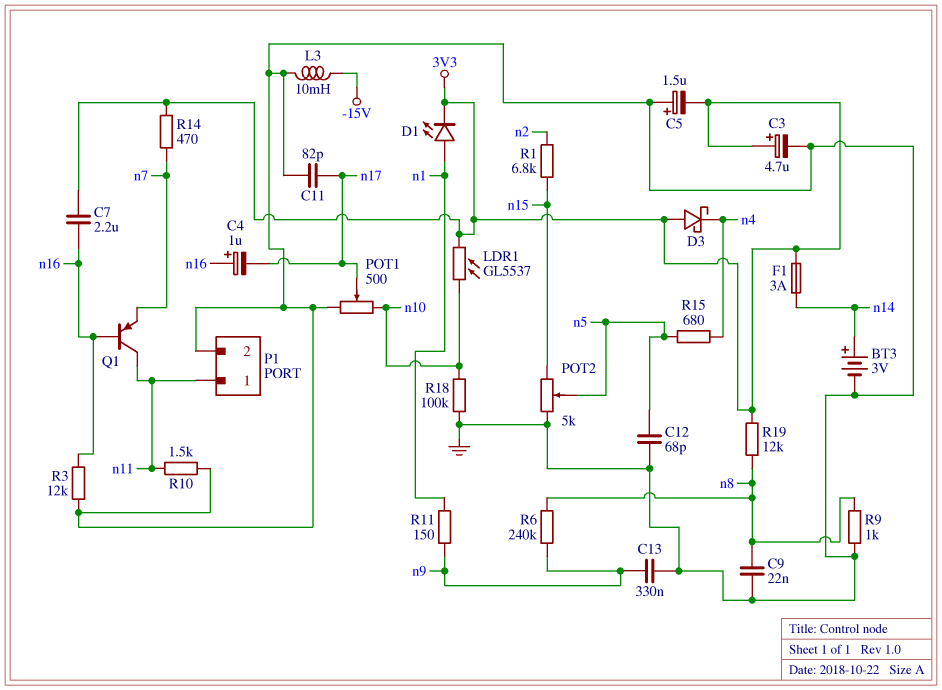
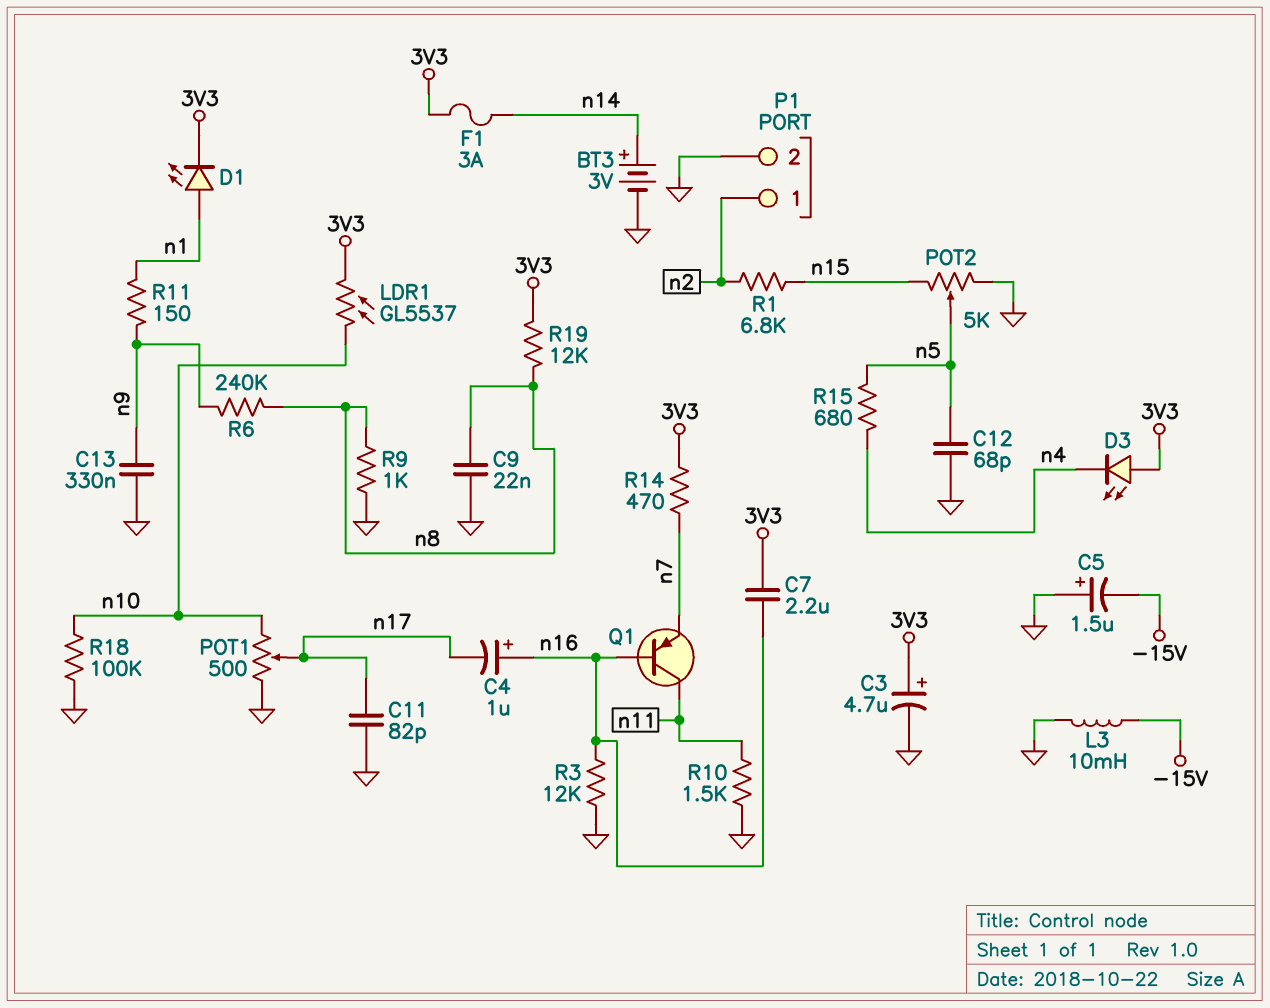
C5: 1.5uF (plus GND, minus 3V3) -> 1.5uF (plus GND, minus -15V)
D3: schottky (A 3V3, K n4) -> LED (A 3V3, K n4)
P1 pin 1: n11 -> n2

